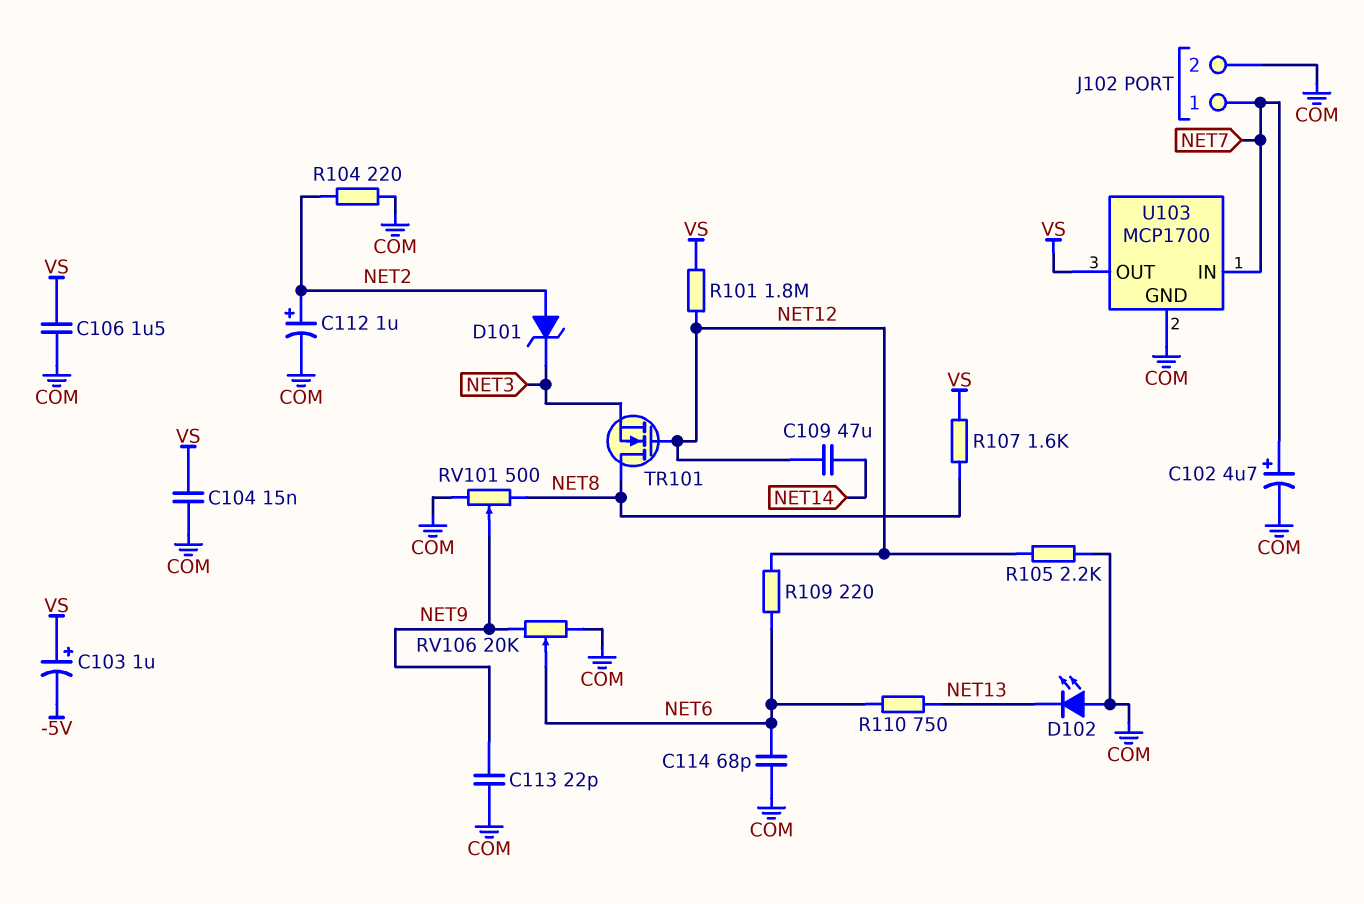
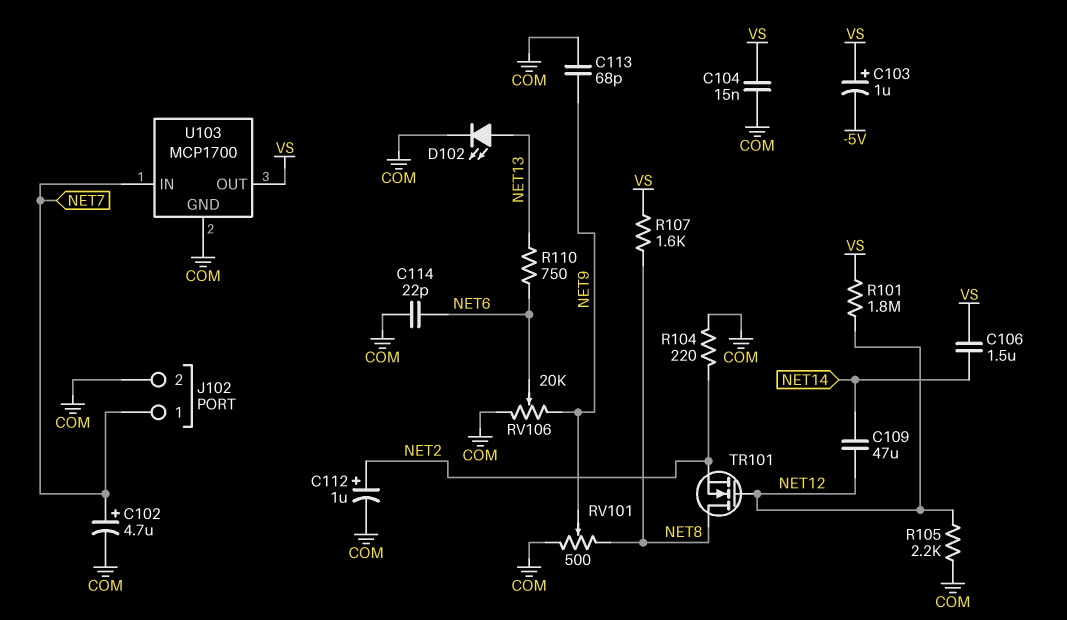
C106: 1.5uF (COM, VS) -> 1.5uF (NET14, VS)
C113: 22pF (COM, NET9) -> 68pF (COM, NET9)
C114: 68pF (COM, NET6) -> 22pF (COM, NET6)
D101: zener (A NET2, K NET3) -> none
D102: LED (A COM, K NET13) -> LED (A NET13, K COM)
R109: 220 (NET6, NET12) -> none
TR101: NMOS (G NET12, D NET8, S NET3) -> NMOS (G NET12, D NET8, S NET2)

